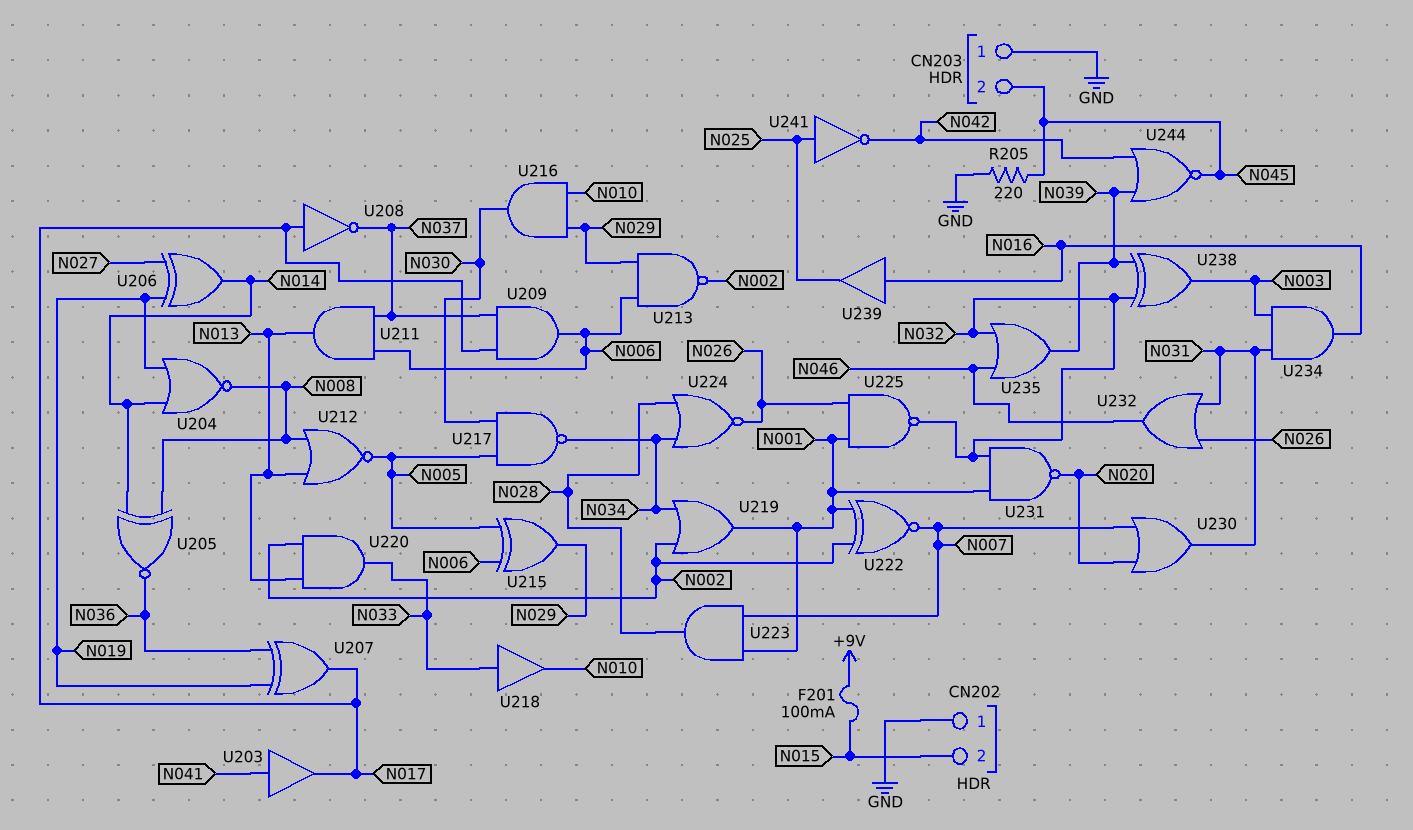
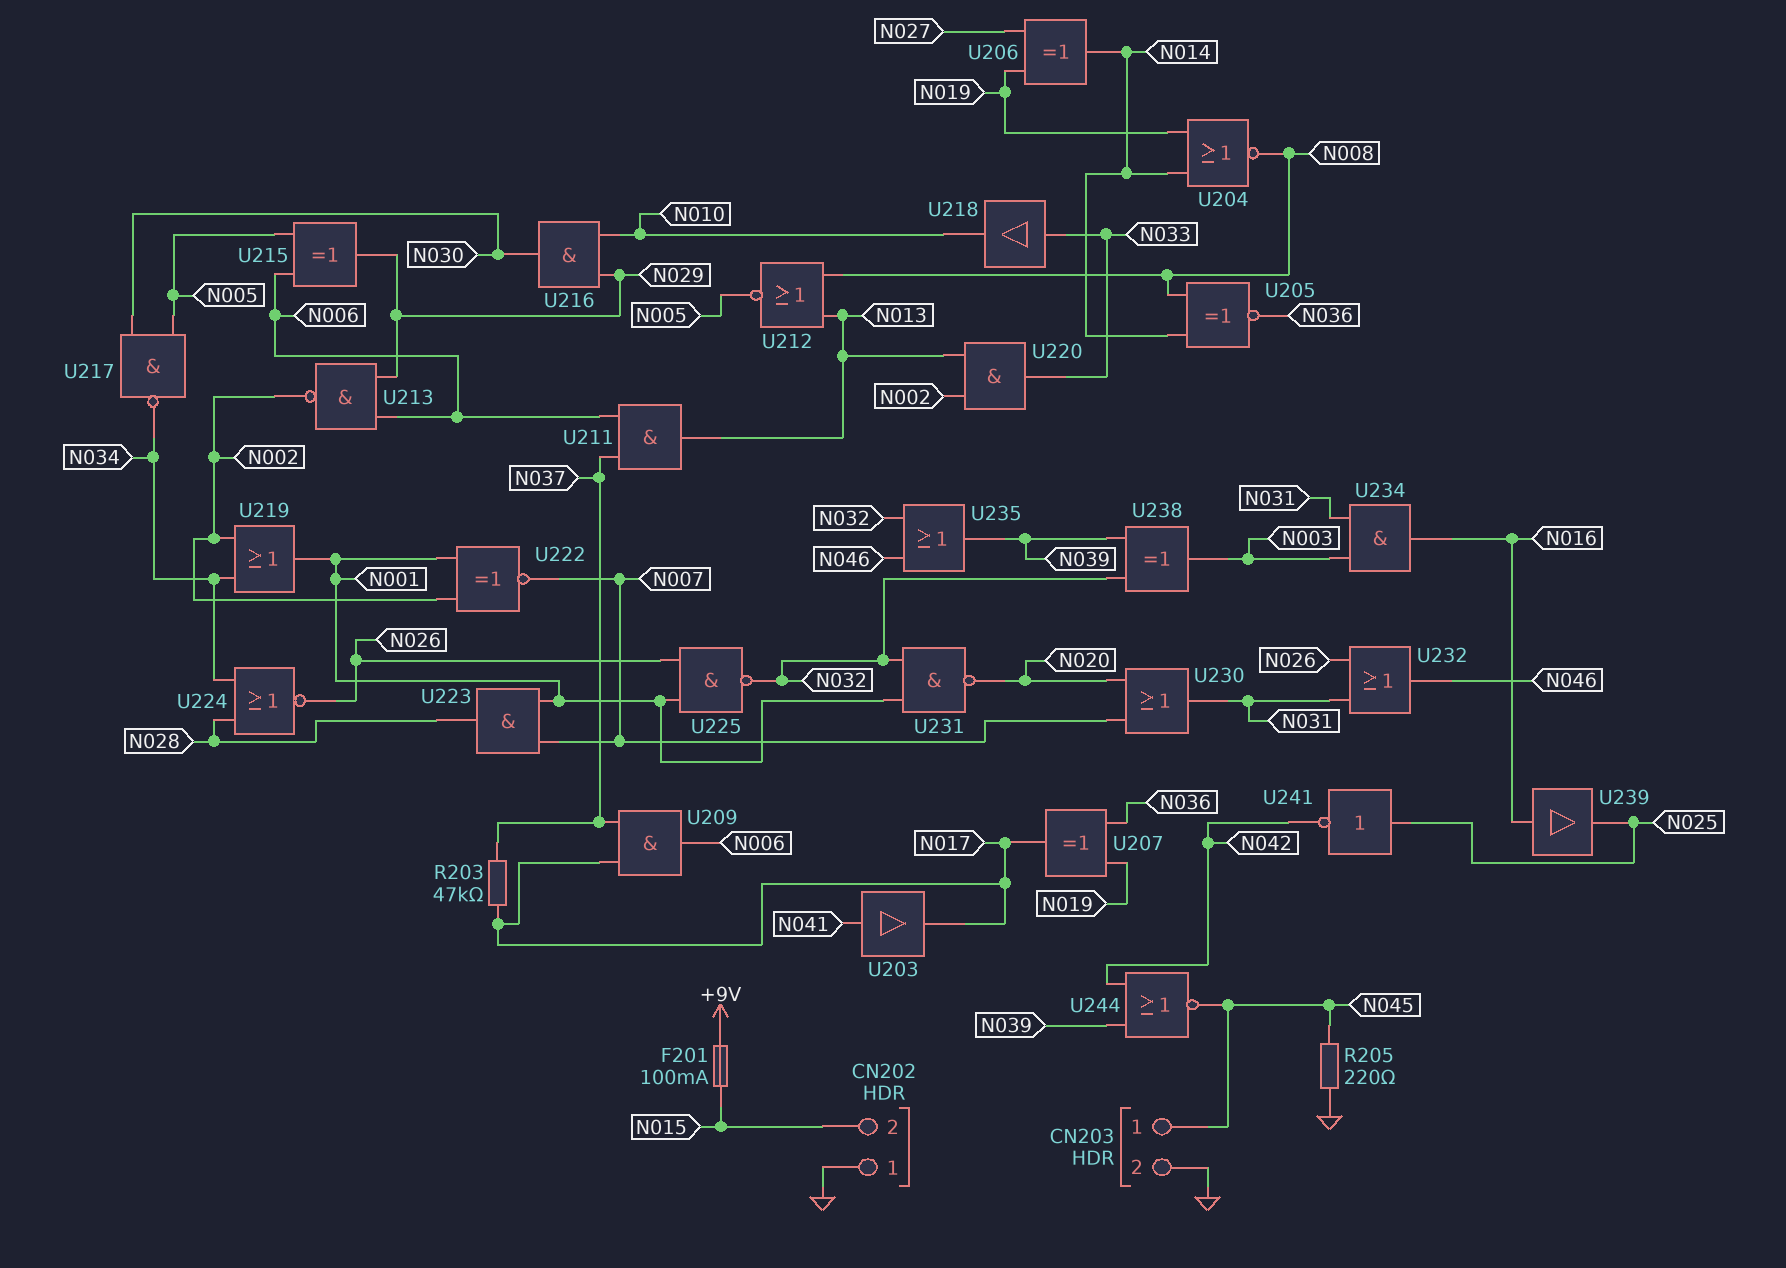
CN203 pin 1: GND -> N045
CN203 pin 2: N045 -> GND
R203: none -> 47k (N017, N037)
U208: NOT (in N017, out N037) -> none

